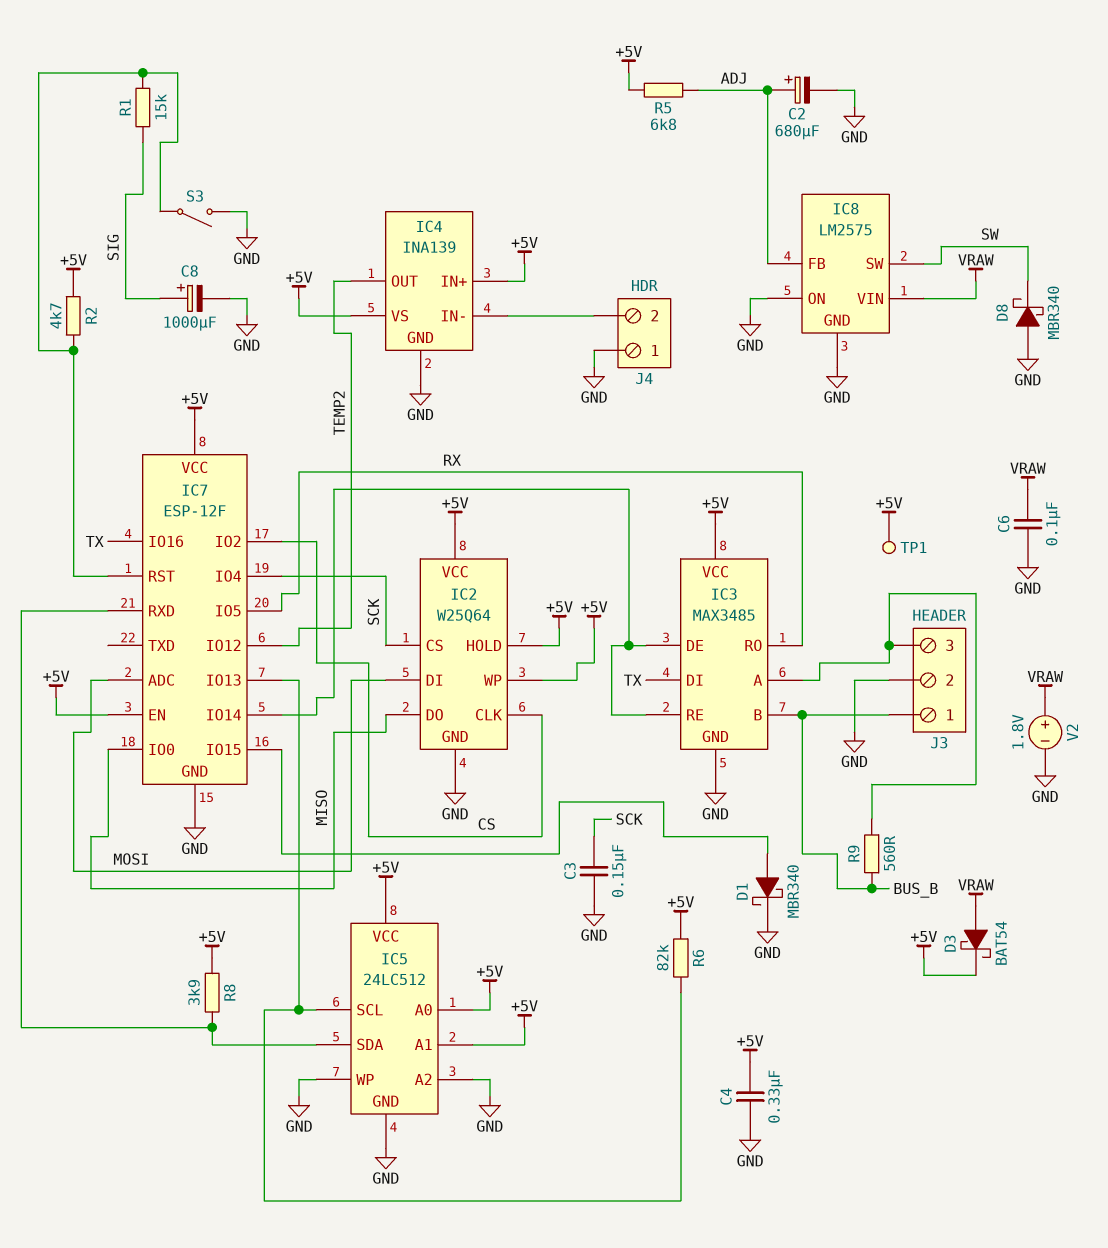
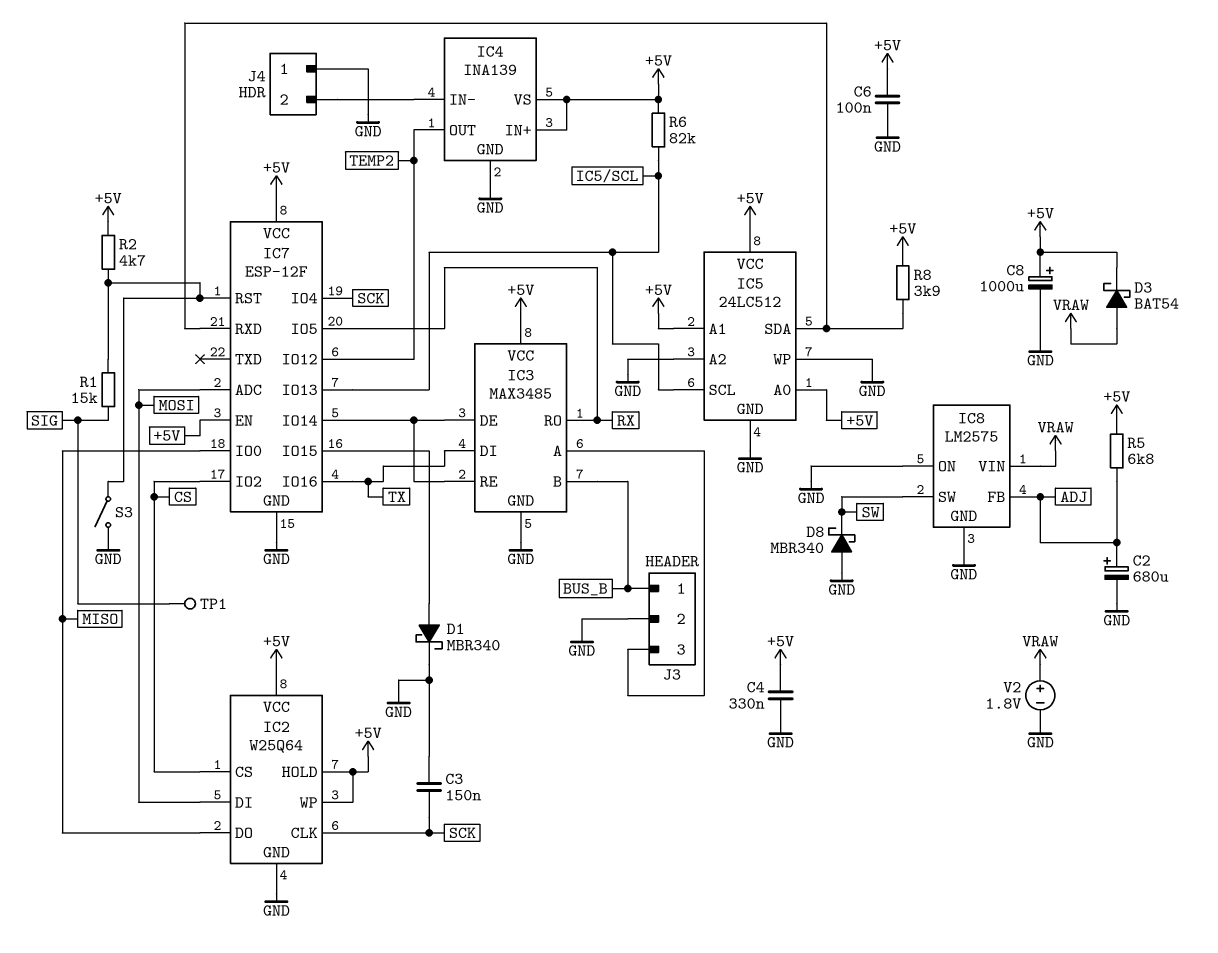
C6: 100nF (GND, VRAW) -> 100nF (+5V, GND)
C8: 1000uF (plus SIG, minus GND) -> 1000uF (plus +5V, minus GND)
IC2 pin CLK: CS -> SCK
IC2 pin CS: SCK -> CS
R9: 560 (BUS_B, IC3/A) -> none
TP1: test point (+5V) -> test point (SIG)

